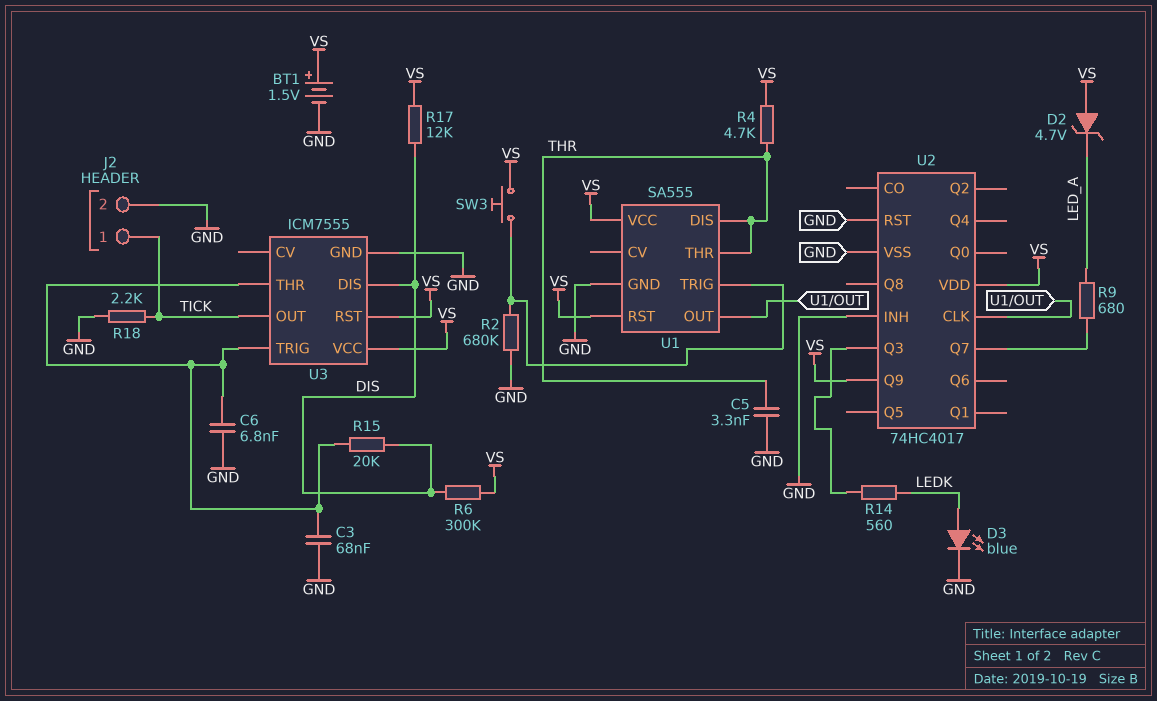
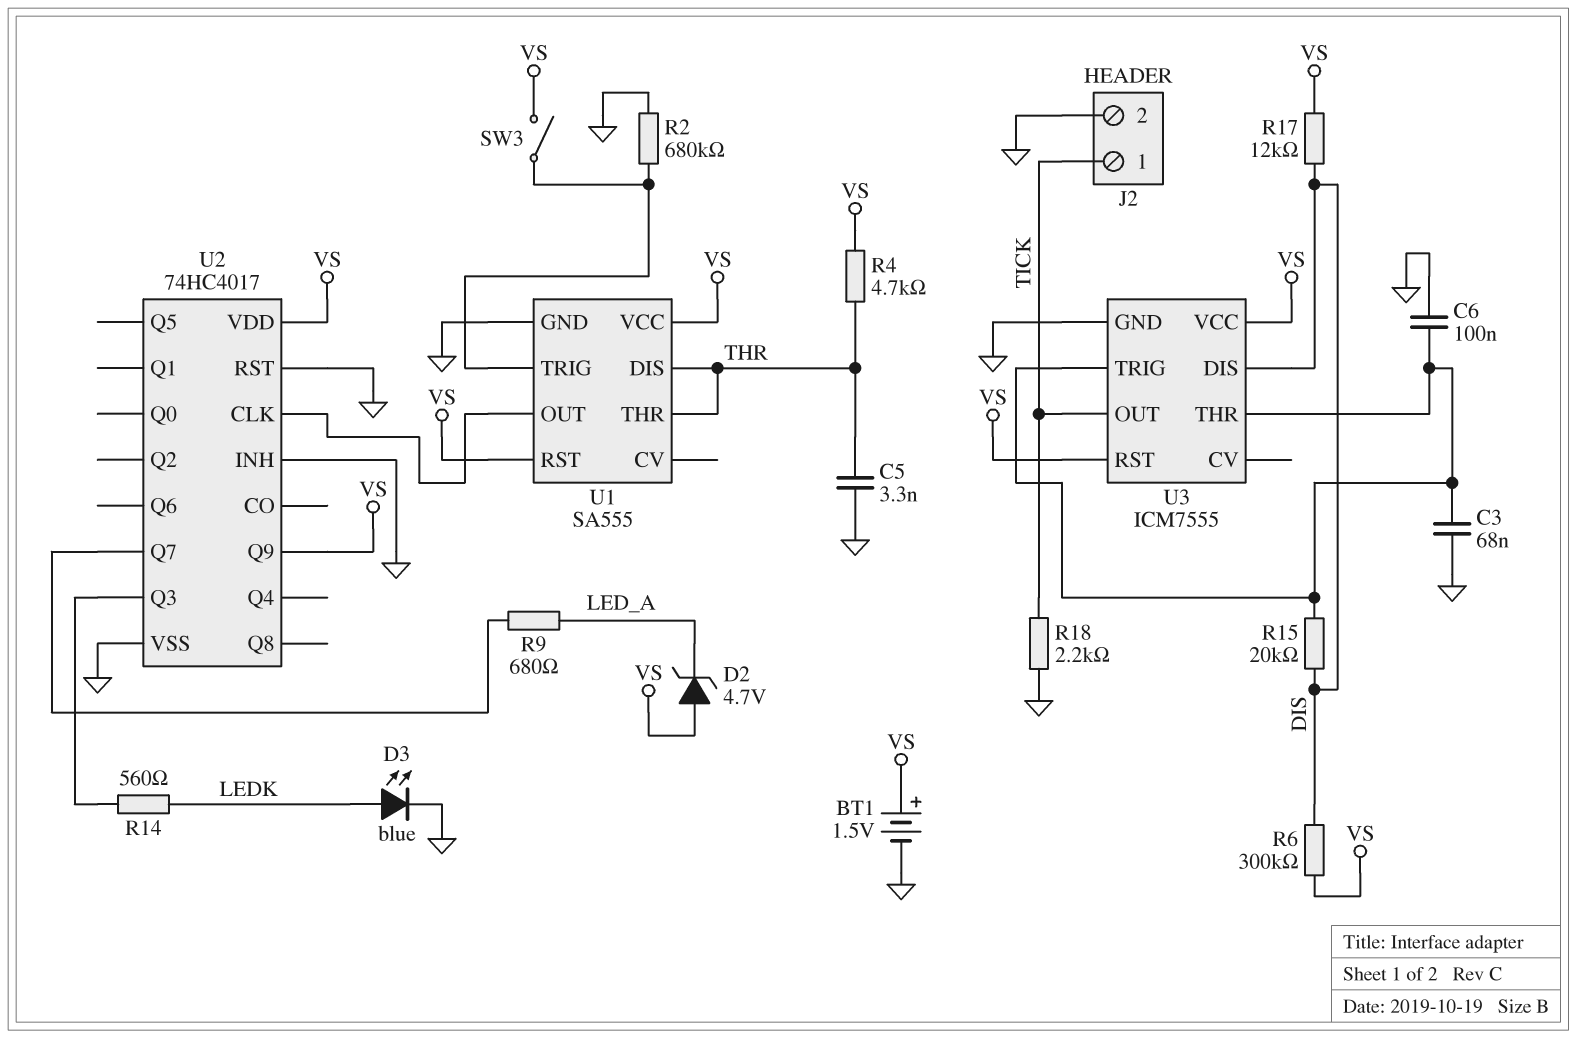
C6: 6.8nF (GND, U3/THR) -> 100nF (GND, U3/THR)
SW3: button (U1/TRIG, VS) -> switch (U1/TRIG, VS)

